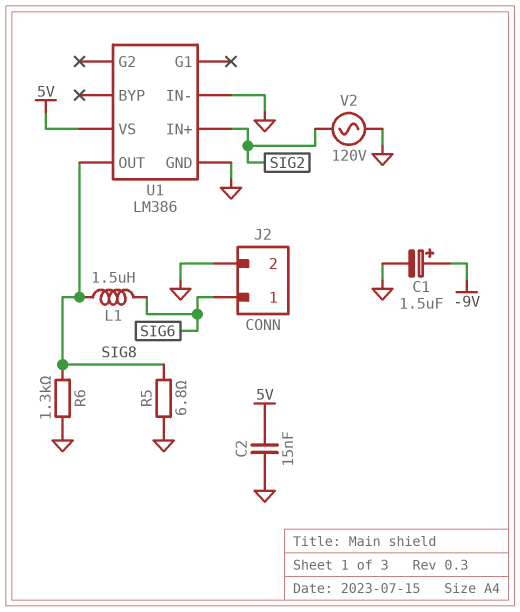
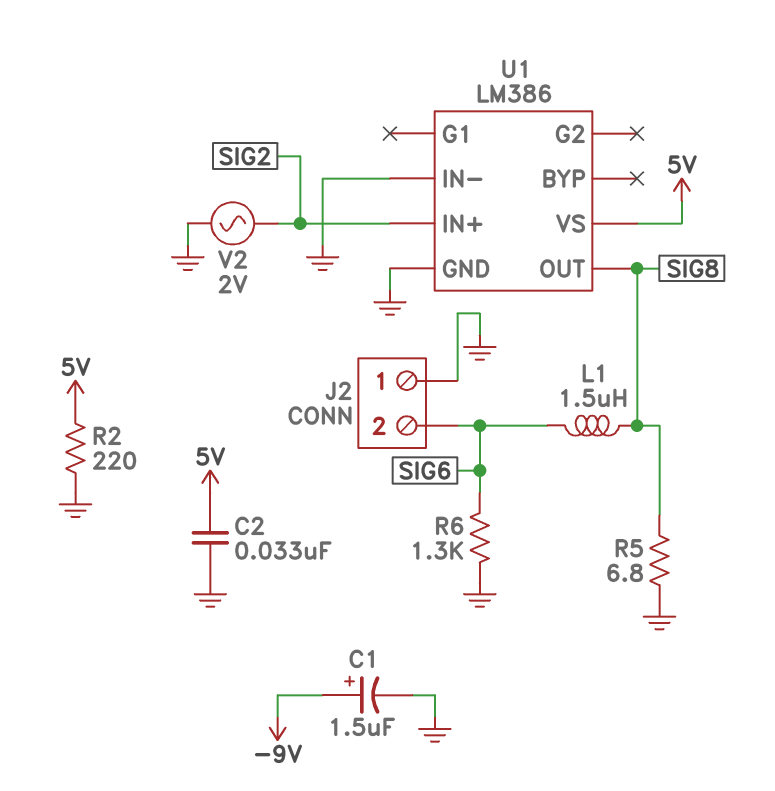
C2: 15nF (5V, GND) -> 33nF (5V, GND)
J2 pin 1: SIG6 -> GND
J2 pin 2: GND -> SIG6
R2: none -> 220 (5V, GND)
R6: 1.3k (GND, SIG8) -> 1.3k (GND, SIG6)
V2: AC 120V (GND, SIG2) -> AC 2V (GND, SIG2)

